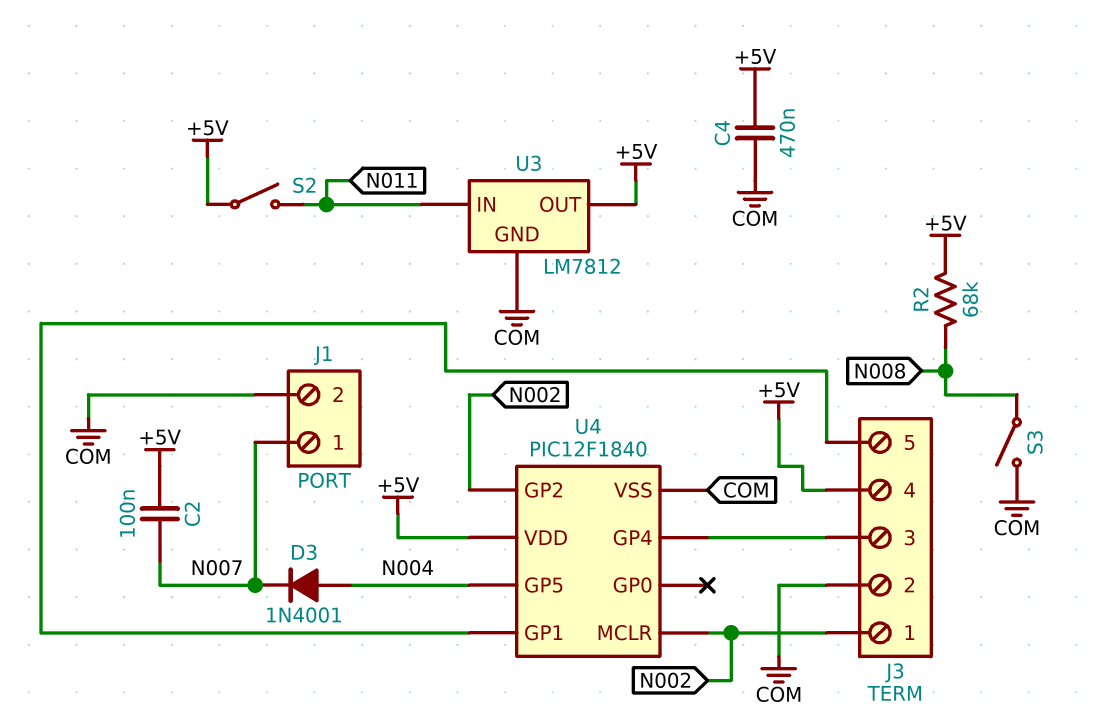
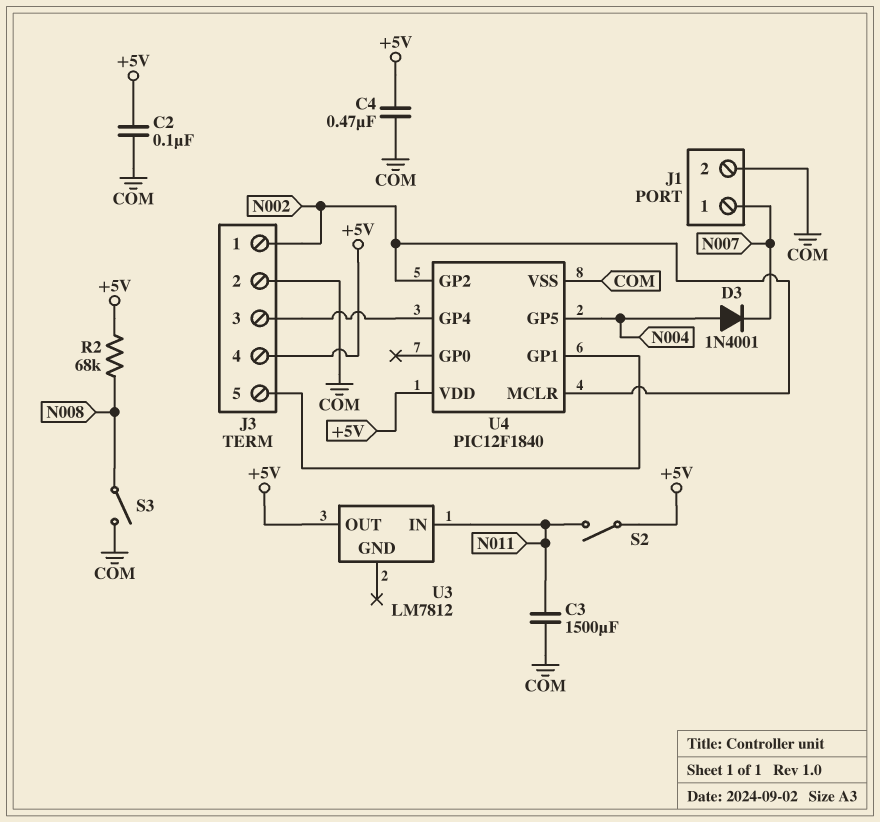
C2: 100nF (+5V, N007) -> 100nF (+5V, COM)
C3: none -> 1500uF (COM, N011)
U3 pin GND: COM -> none

